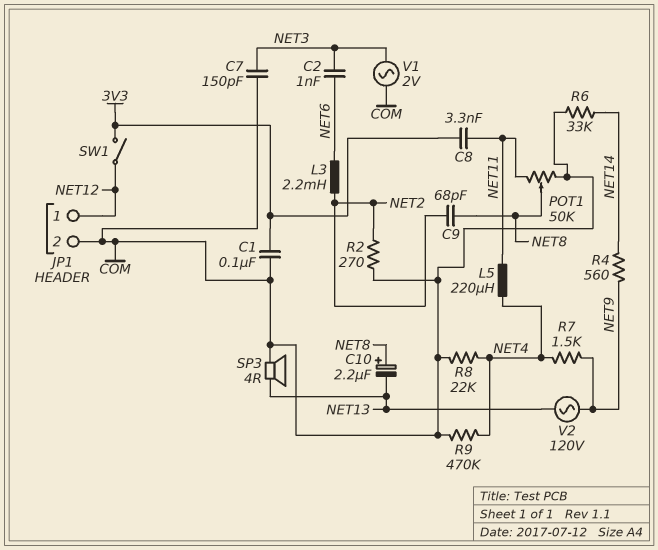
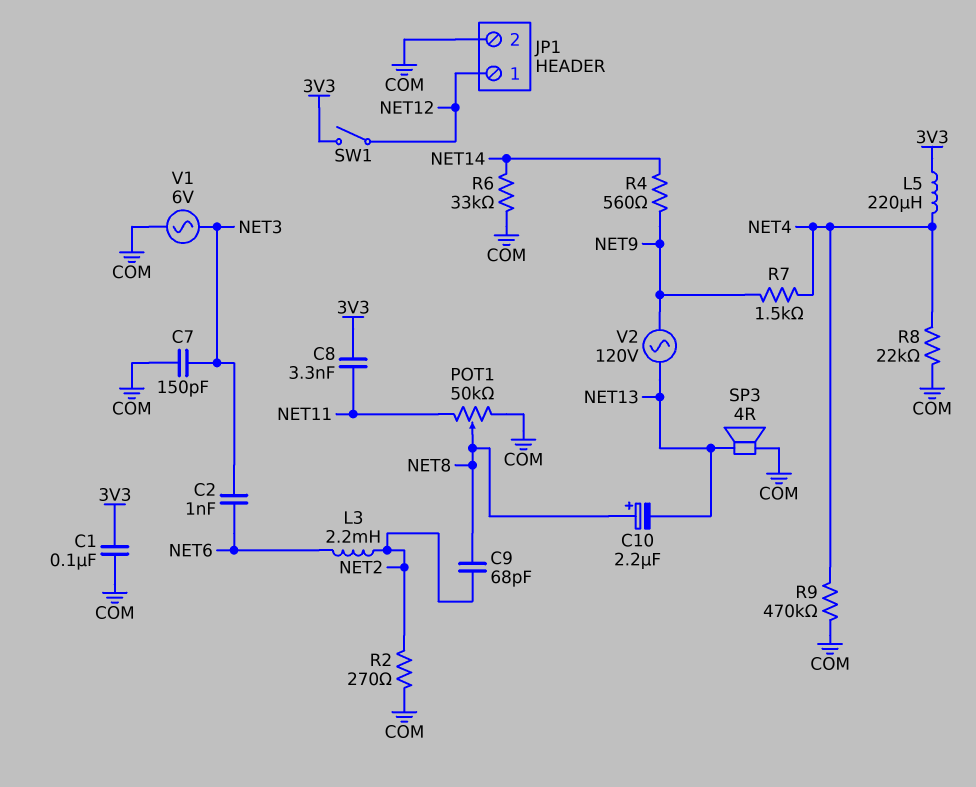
L5: 220uH (NET4, NET11) -> 220uH (3V3, NET4)
V1: AC 2V (COM, NET3) -> AC 6V (COM, NET3)

